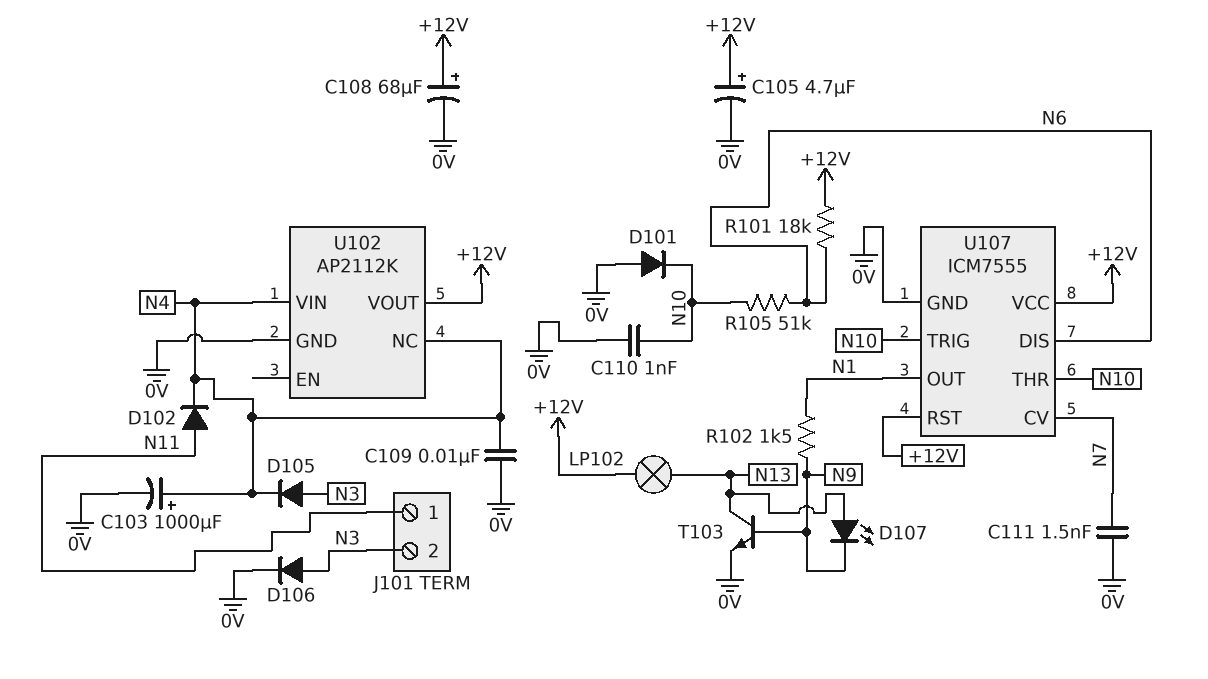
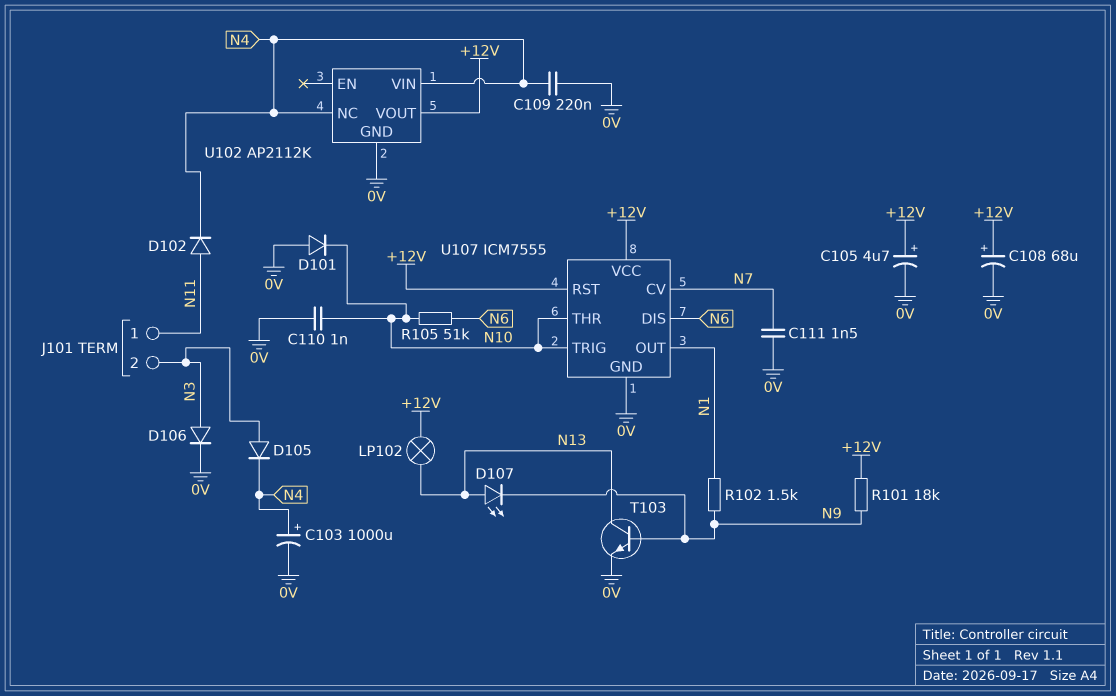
C109: 10nF (0V, N4) -> 220nF (0V, N4)
R101: 18k (+12V, N6) -> 18k (+12V, N9)

